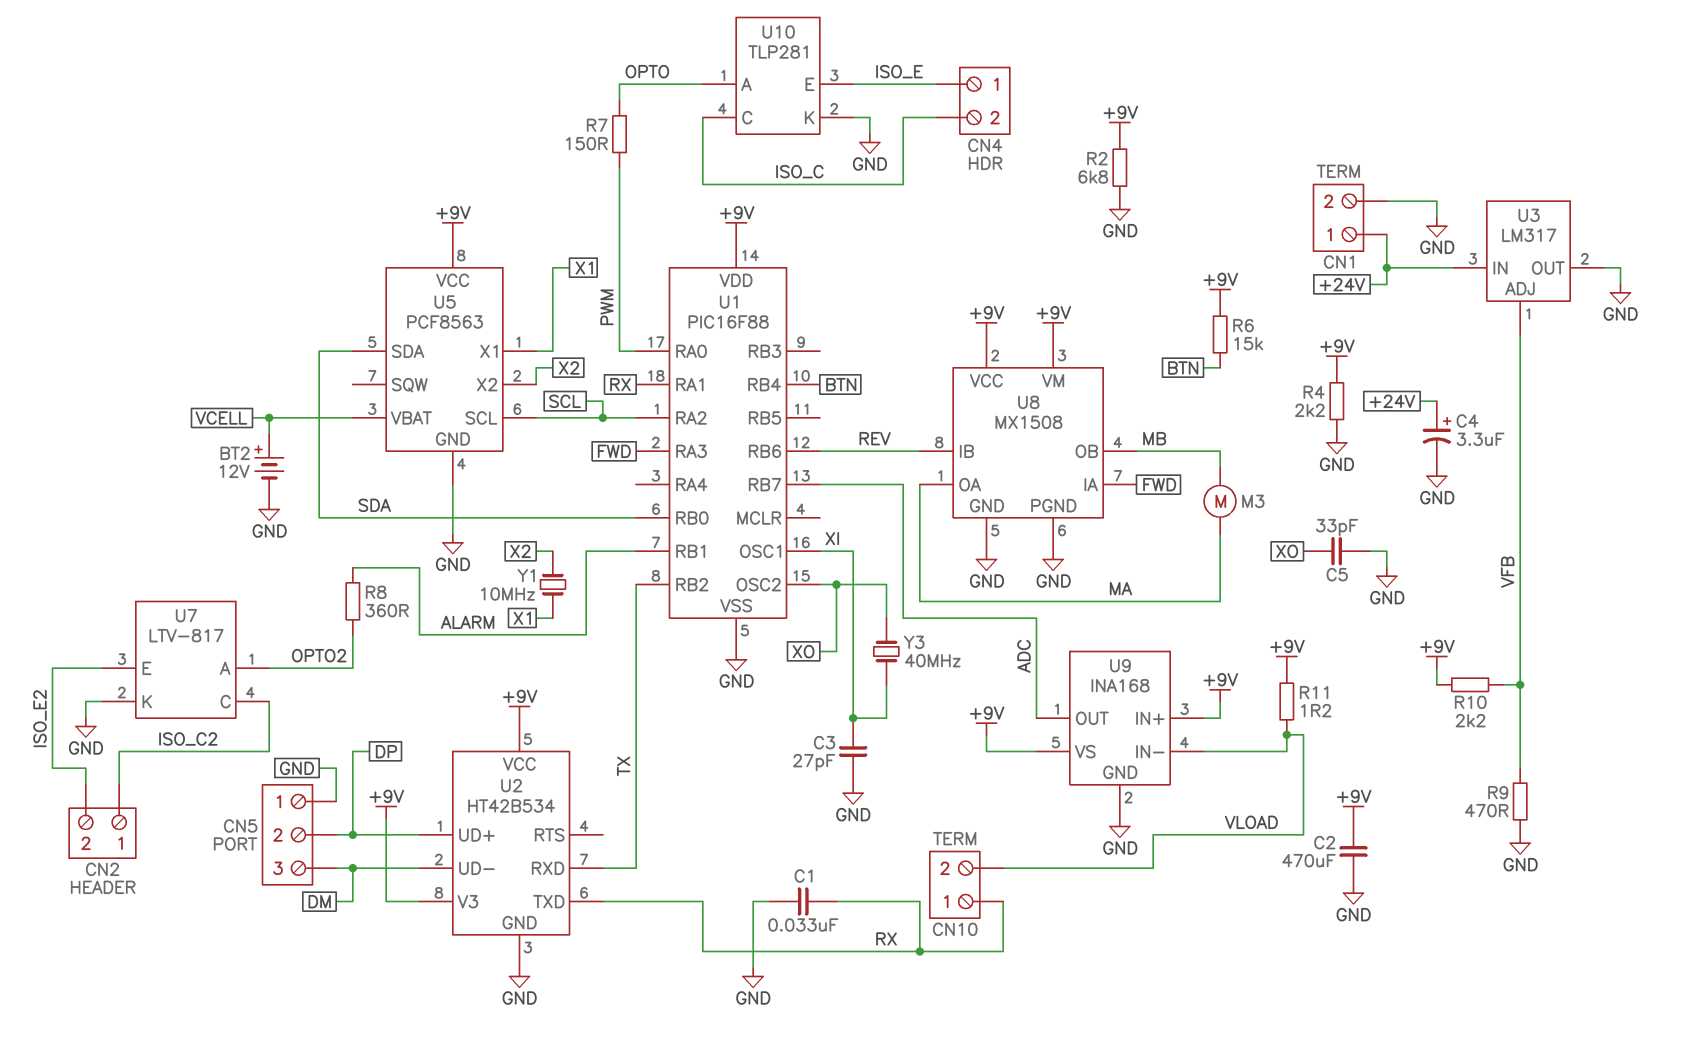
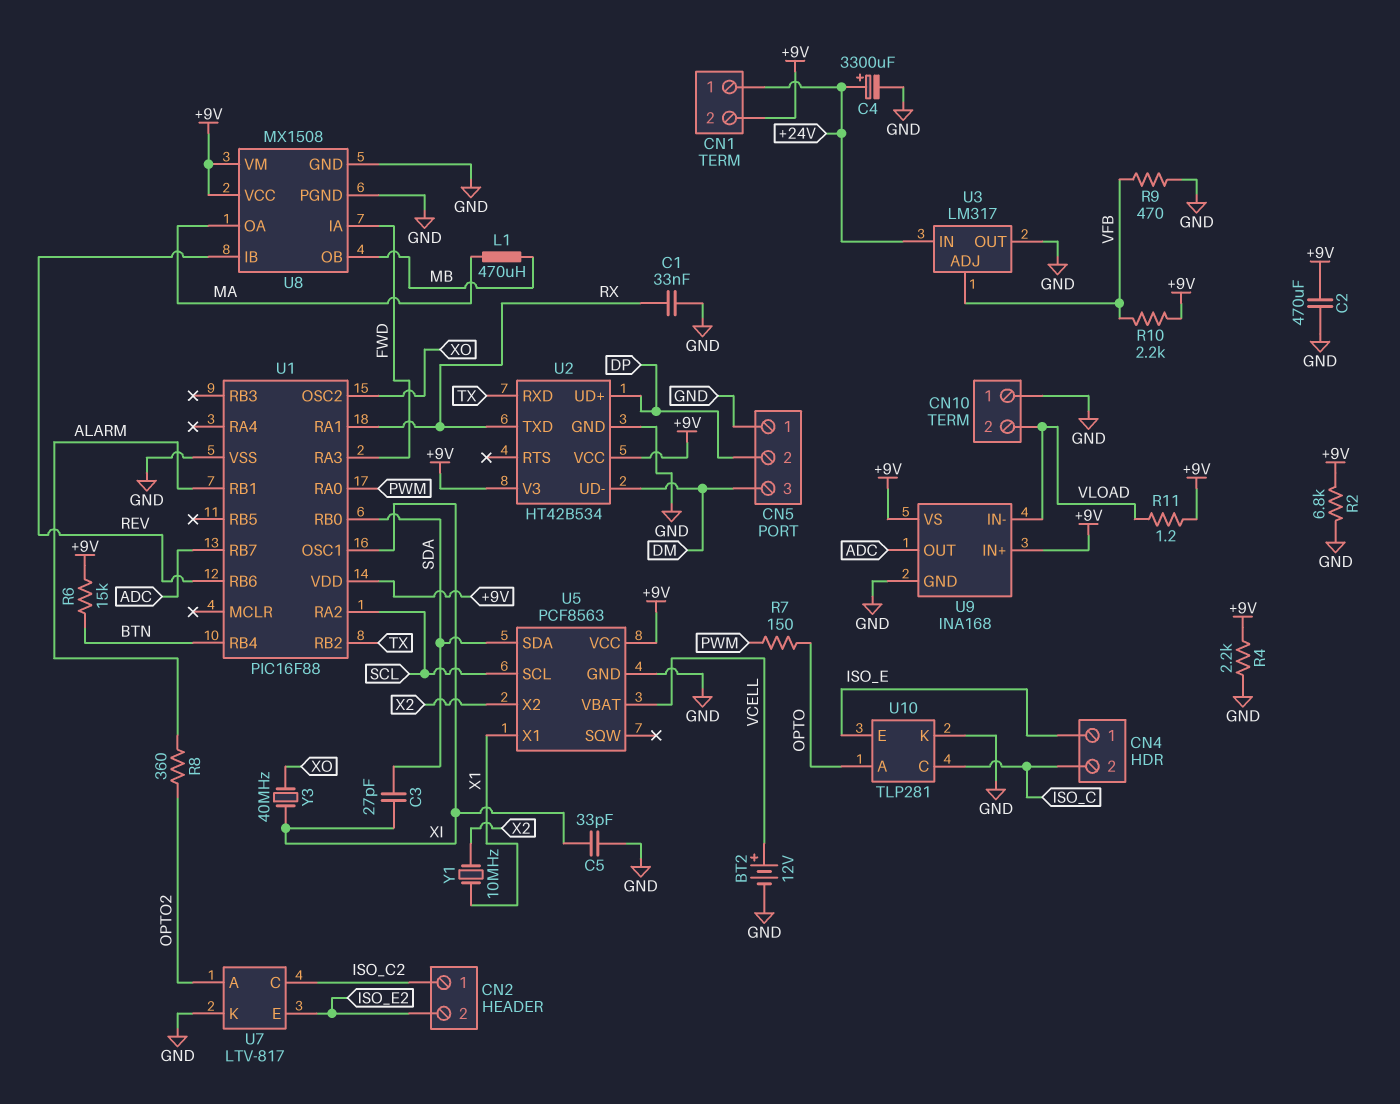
C3: 27pF (GND, XI) -> 27pF (SDA, XI)
C4: 3.3uF (plus +24V, minus GND) -> 3300uF (plus +24V, minus GND)
C5: 33pF (GND, XO) -> 33pF (GND, XI)
CN1 pin 2: GND -> +9V
CN10 pin 1: RX -> GND
L1: none -> 470uH (MA, MB)
M3: motor (MA, MB) -> none

